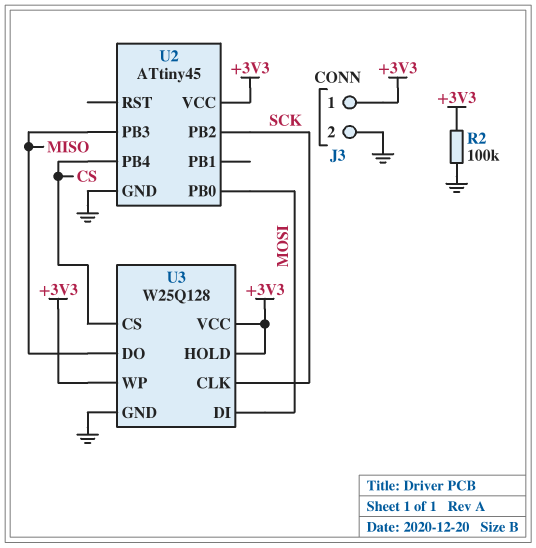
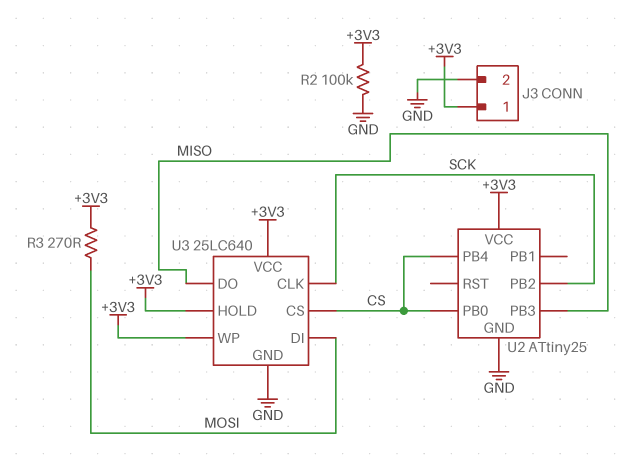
R3: none -> 270 (+3V3, MOSI)
U2: ATtiny45 -> ATtiny25
U2 pin PB0: MOSI -> CS
U3: W25Q128 -> 25LC640

